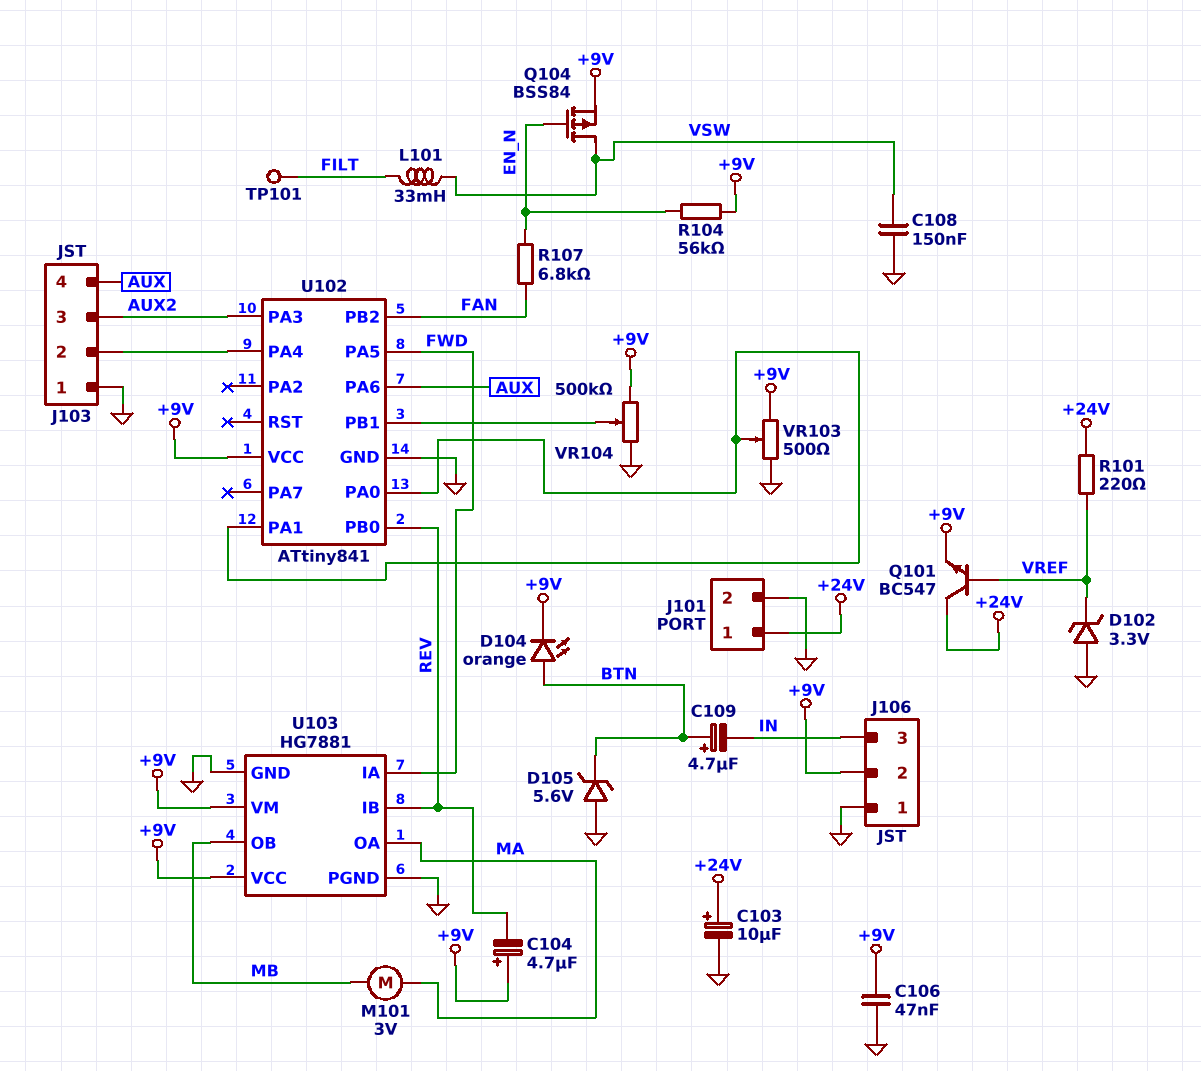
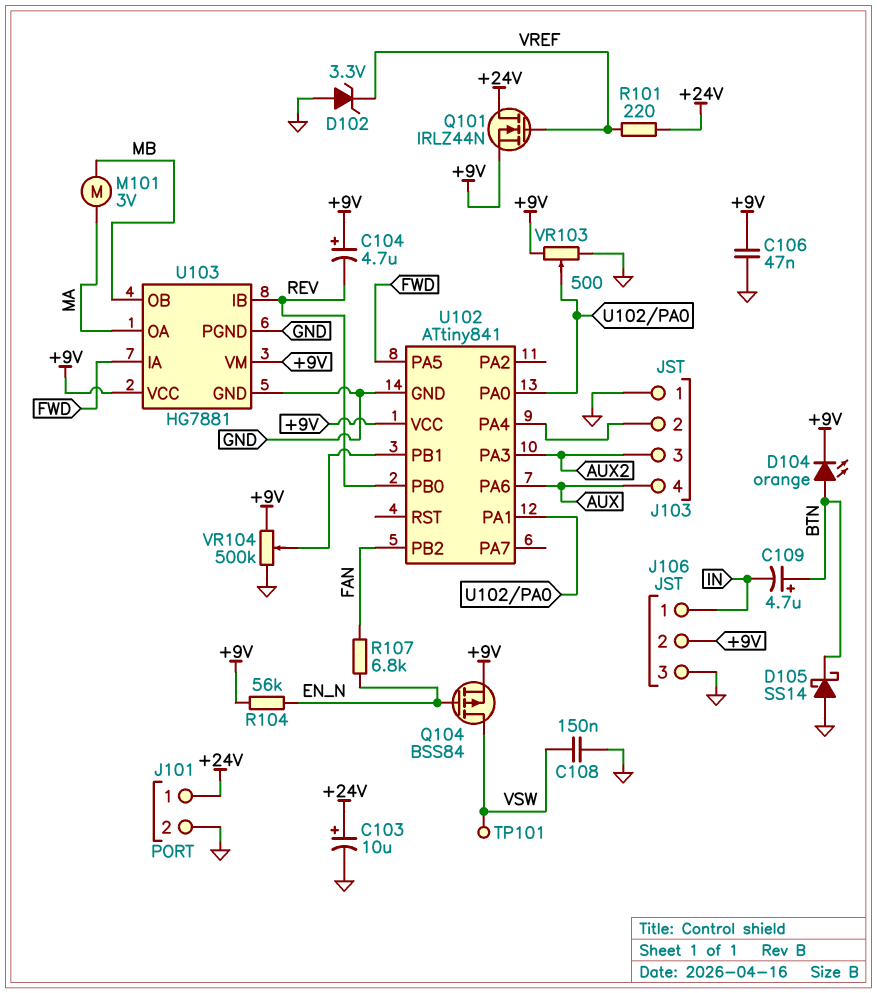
D105: zener 5.6V (A GND, K BTN) -> schottky SS14 (A GND, K BTN)
J106 pin 1: GND -> IN
J106 pin 3: IN -> GND
L101: 33mH (FILT, VSW) -> none
Q101: NPN BC547 (B VREF, C +24V, E +9V) -> NMOS IRLZ44N (G VREF, D +24V, S +9V)
TP101: test point (FILT) -> test point (VSW)

